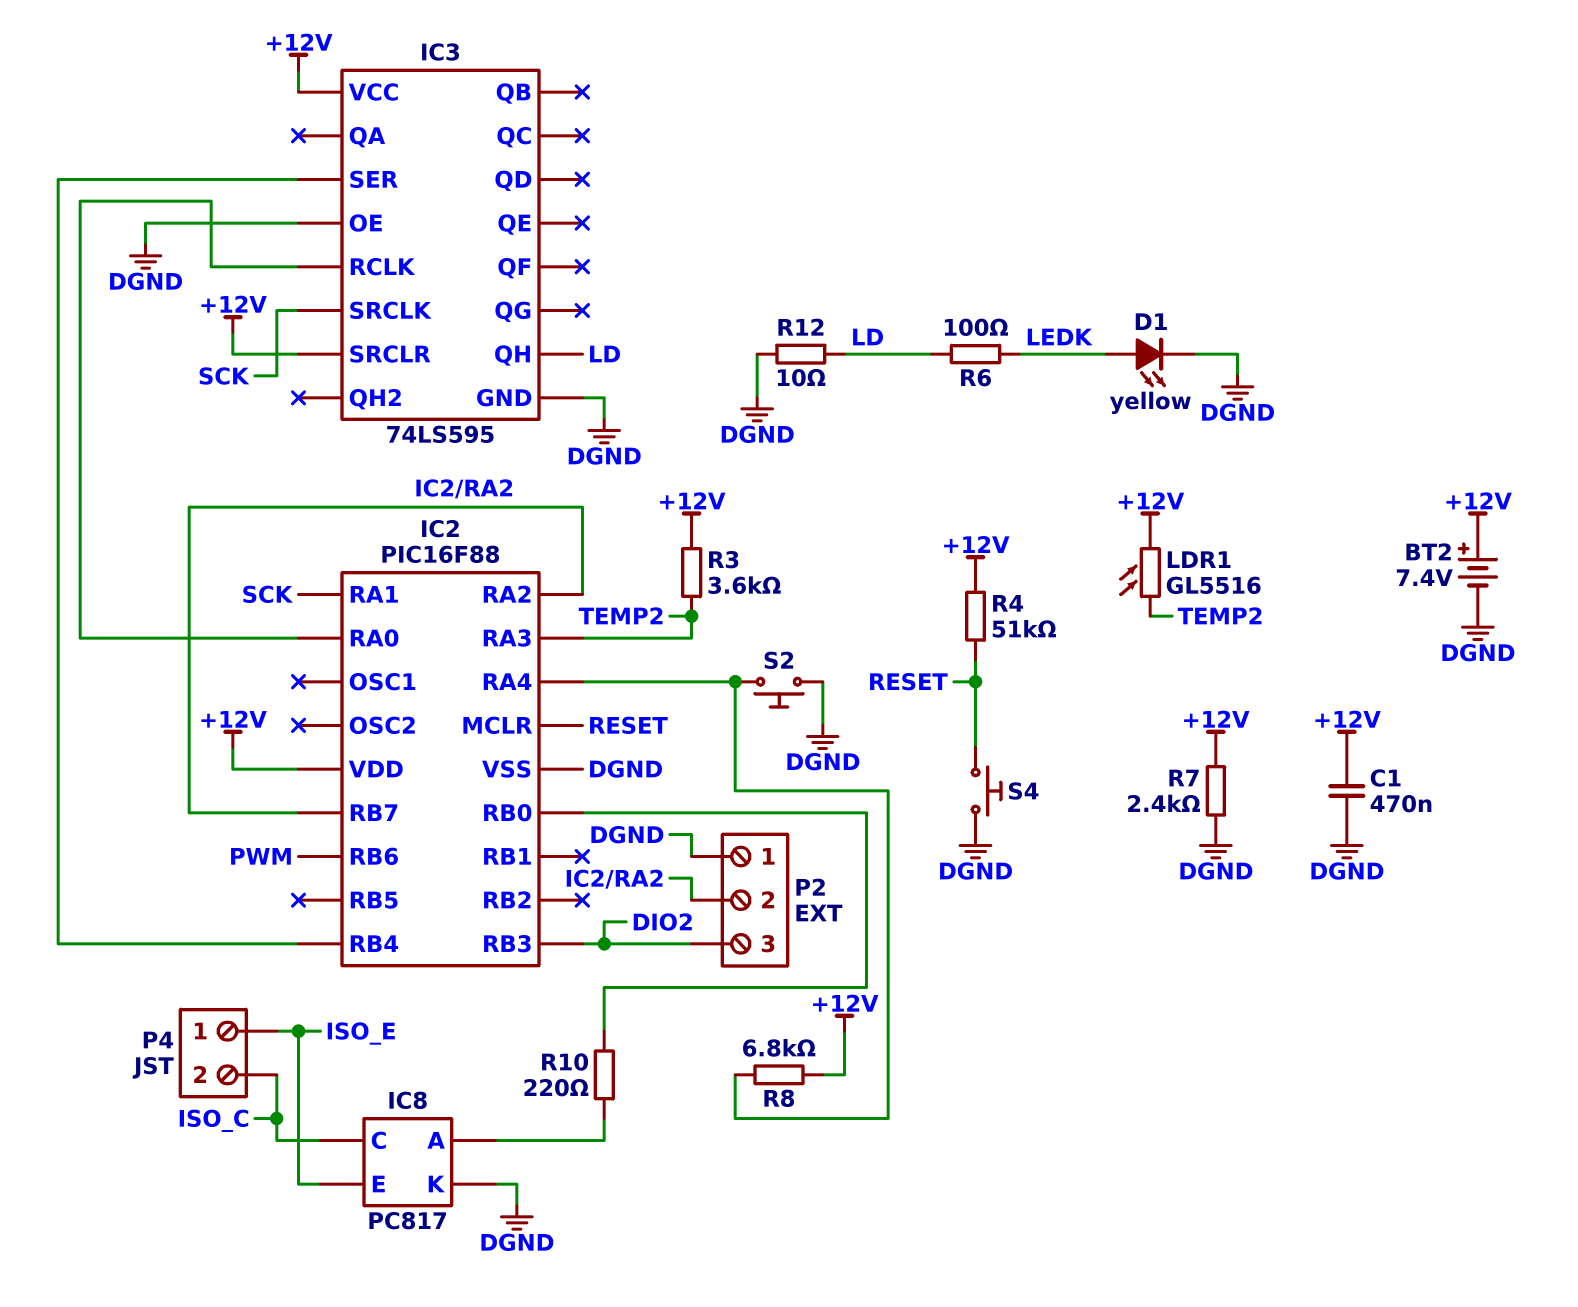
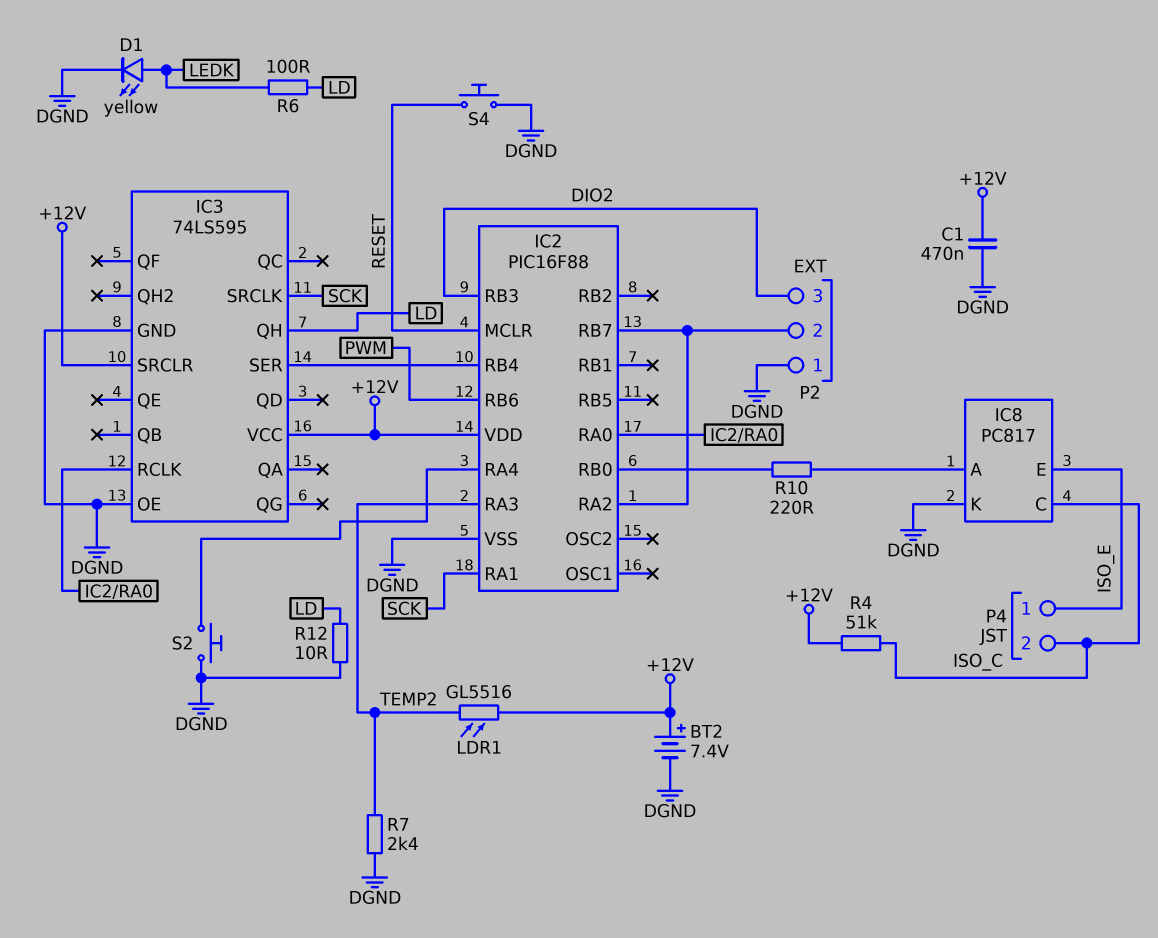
R3: 3.6k (+12V, TEMP2) -> none
R4: 51k (+12V, RESET) -> 51k (+12V, ISO_C)
R7: 2.4k (+12V, DGND) -> 2.4k (DGND, TEMP2)
R8: 6.8k (+12V, IC2/RA4) -> none

